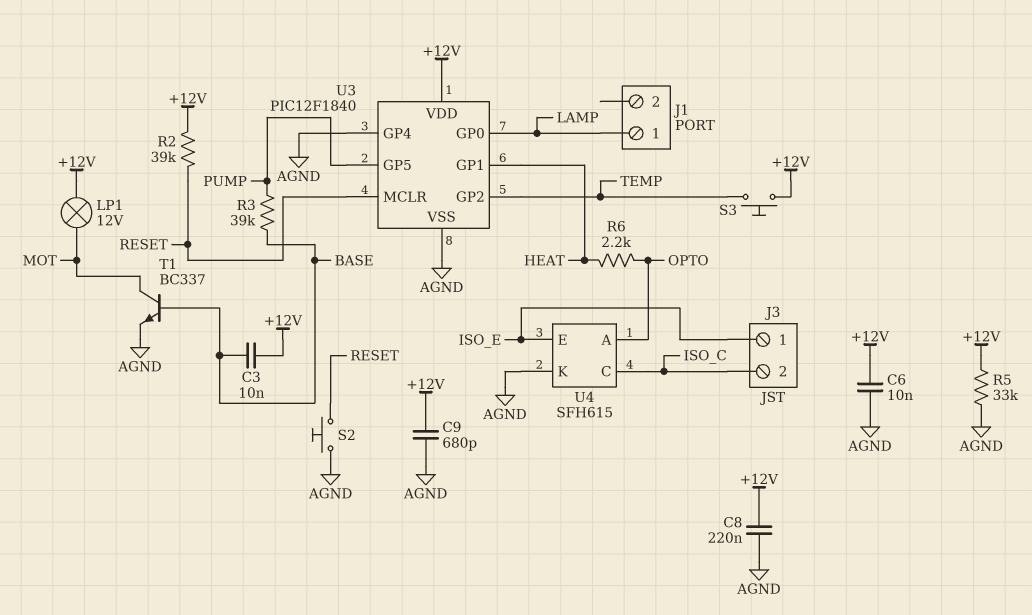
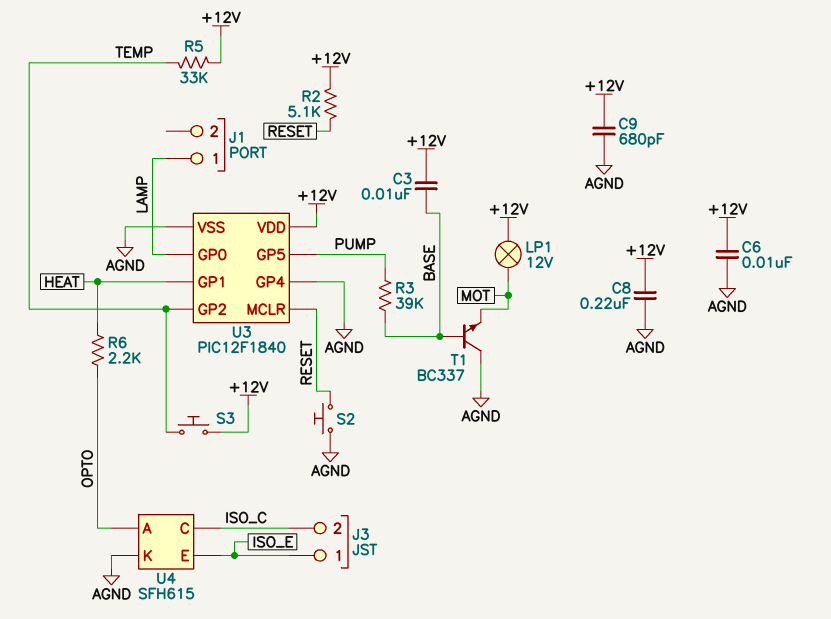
R2: 39k (+12V, RESET) -> 5.1k (+12V, RESET)
R5: 33k (+12V, AGND) -> 33k (+12V, TEMP)
T1: NPN BC337 (B BASE, C MOT, E AGND) -> NPN BC337 (B BASE, C AGND, E MOT)

